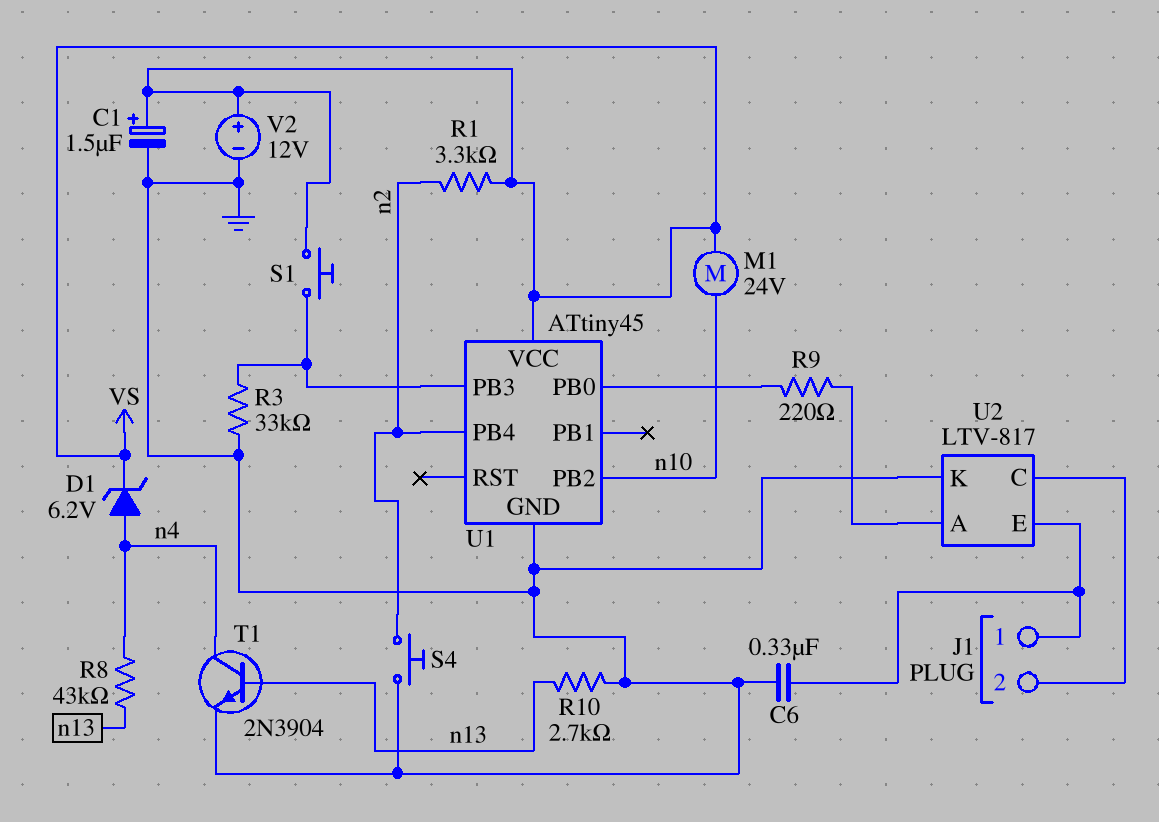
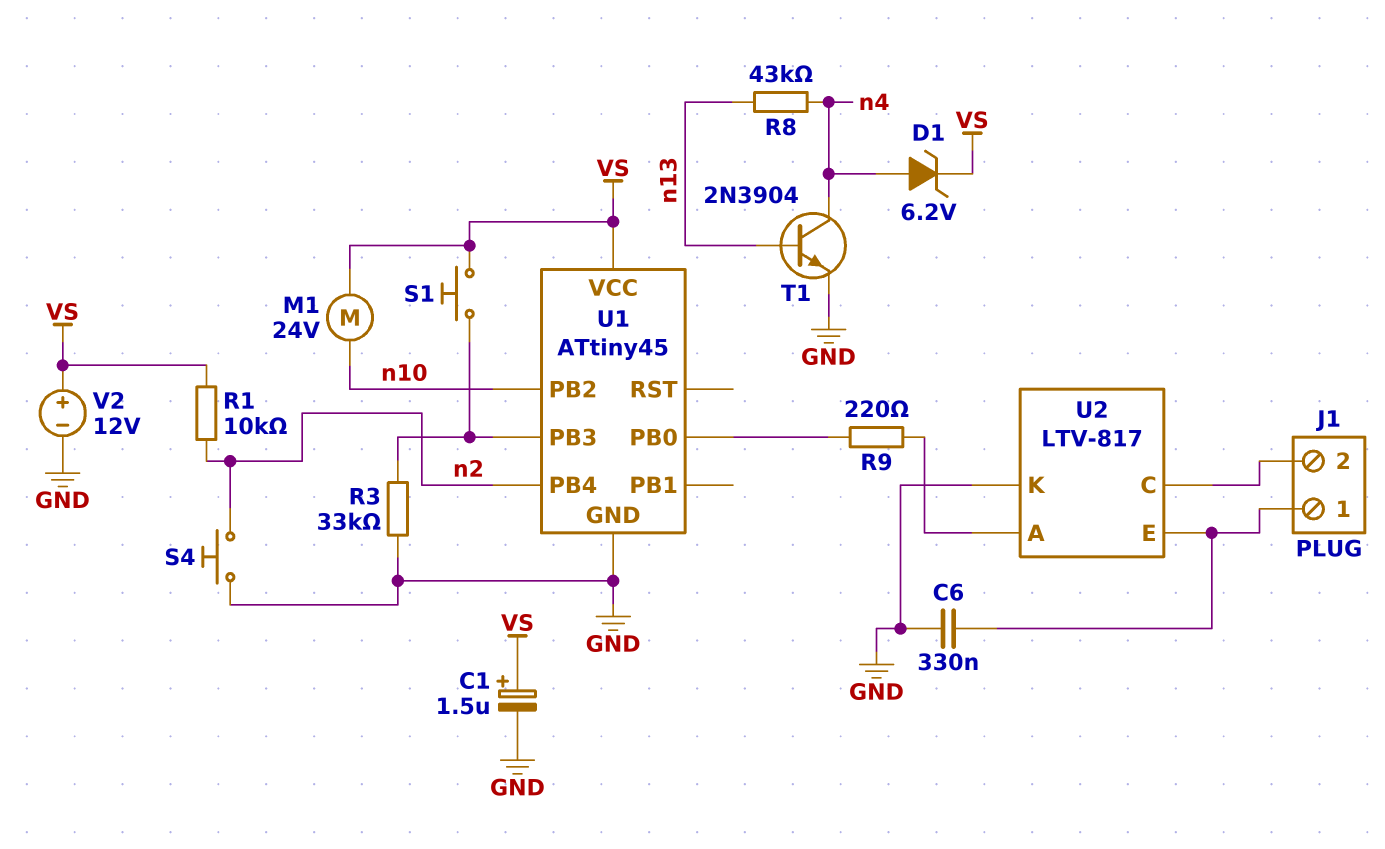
R1: 3.3k (VS, n2) -> 10k (VS, n2)
R10: 2.7k (GND, n13) -> none

